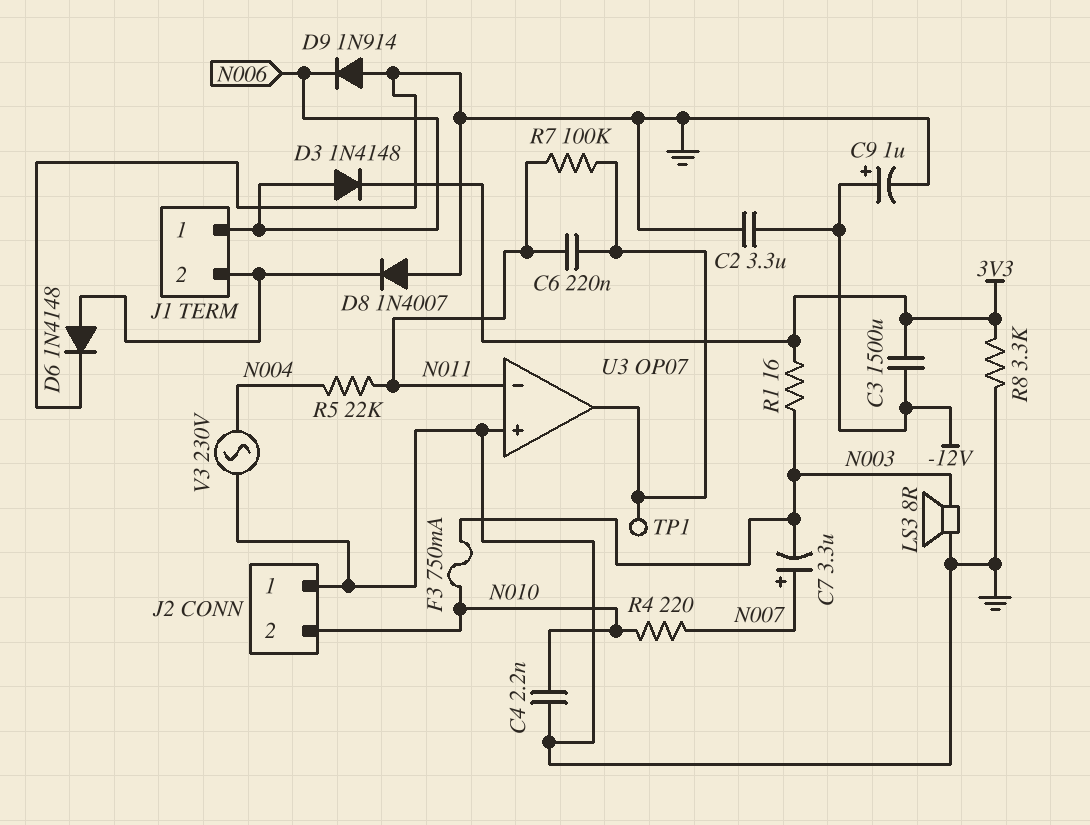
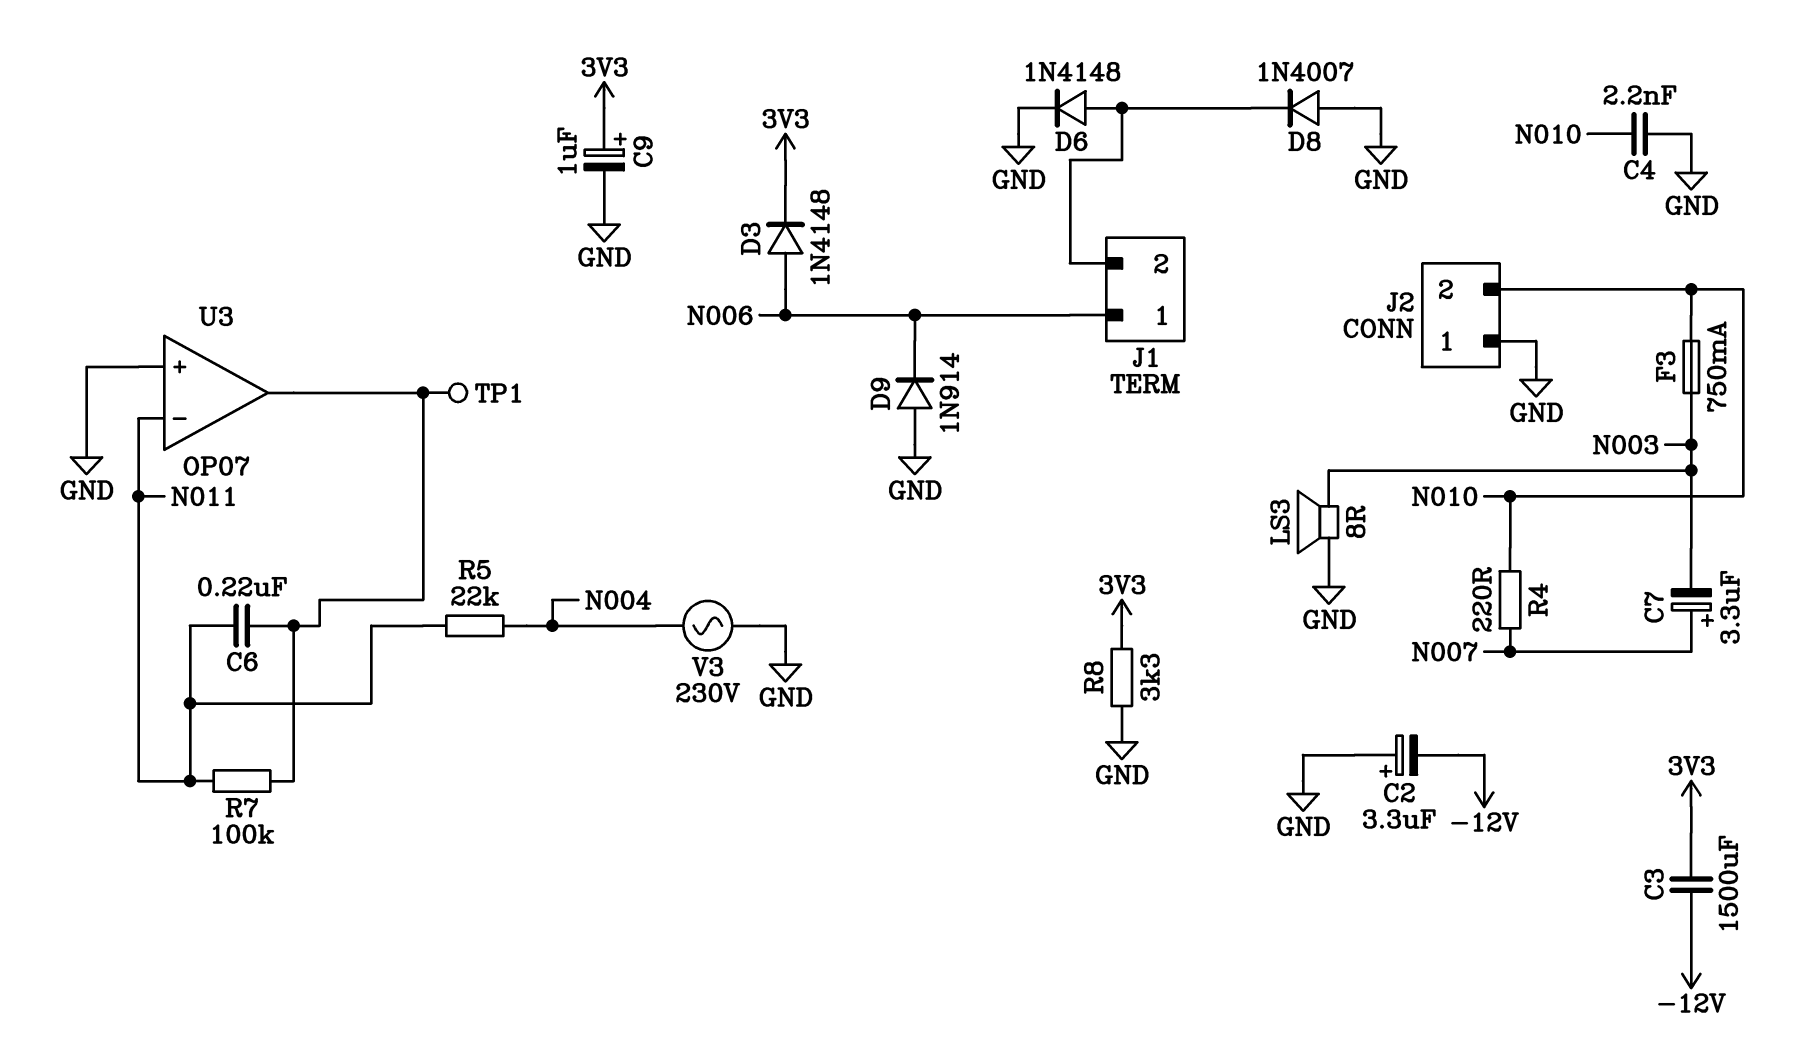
C2: 3.3uF (-12V, GND) -> 3.3uF (plus GND, minus -12V)
C9: 1uF (plus -12V, minus GND) -> 1uF (plus 3V3, minus GND)
R1: 16 (3V3, N003) -> none

